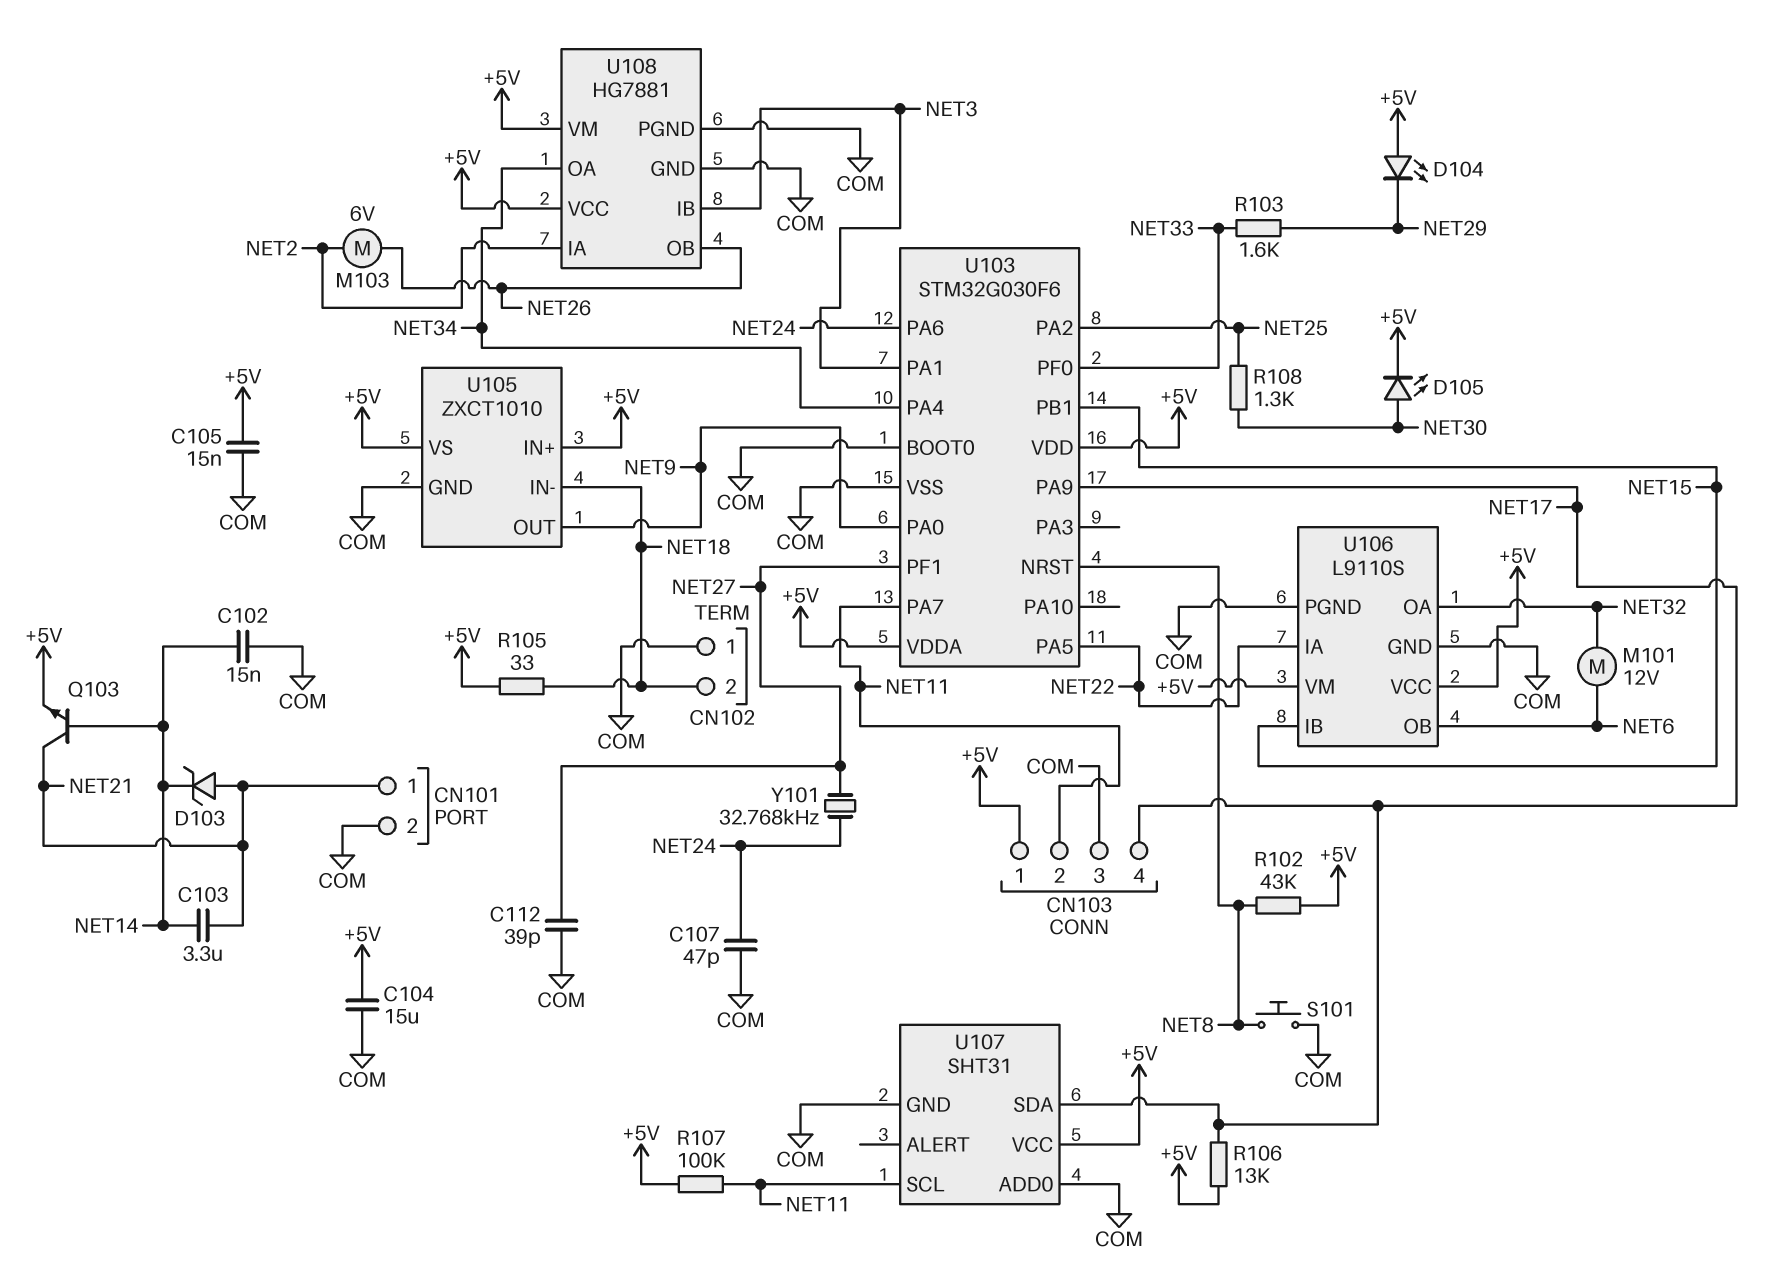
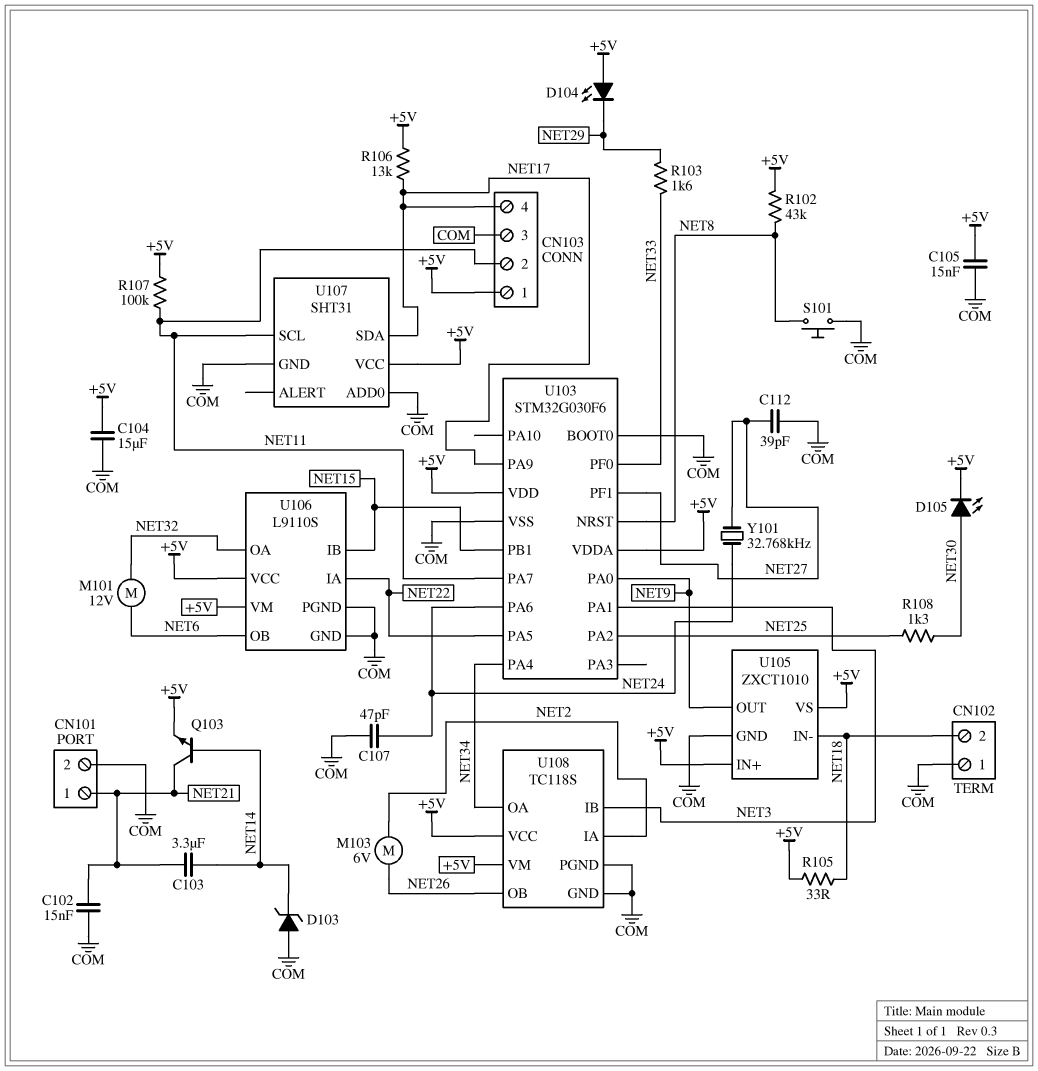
C102: 15nF (COM, NET14) -> 15nF (COM, NET21)
D103: zener (A NET21, K NET14) -> zener (A COM, K NET14)
U108: HG7881 -> TC118S

